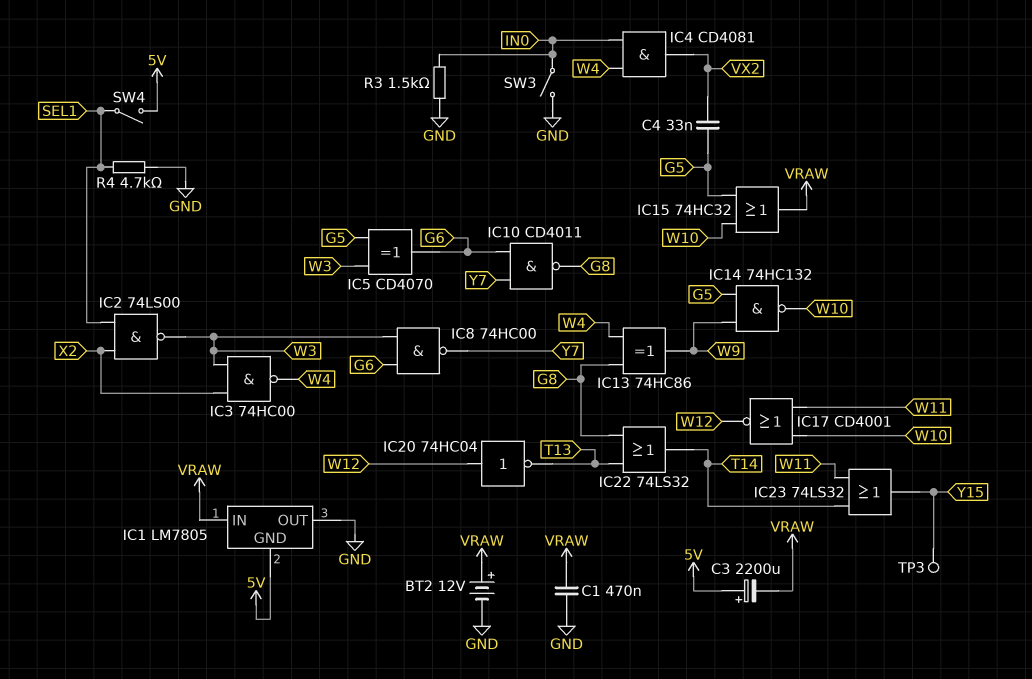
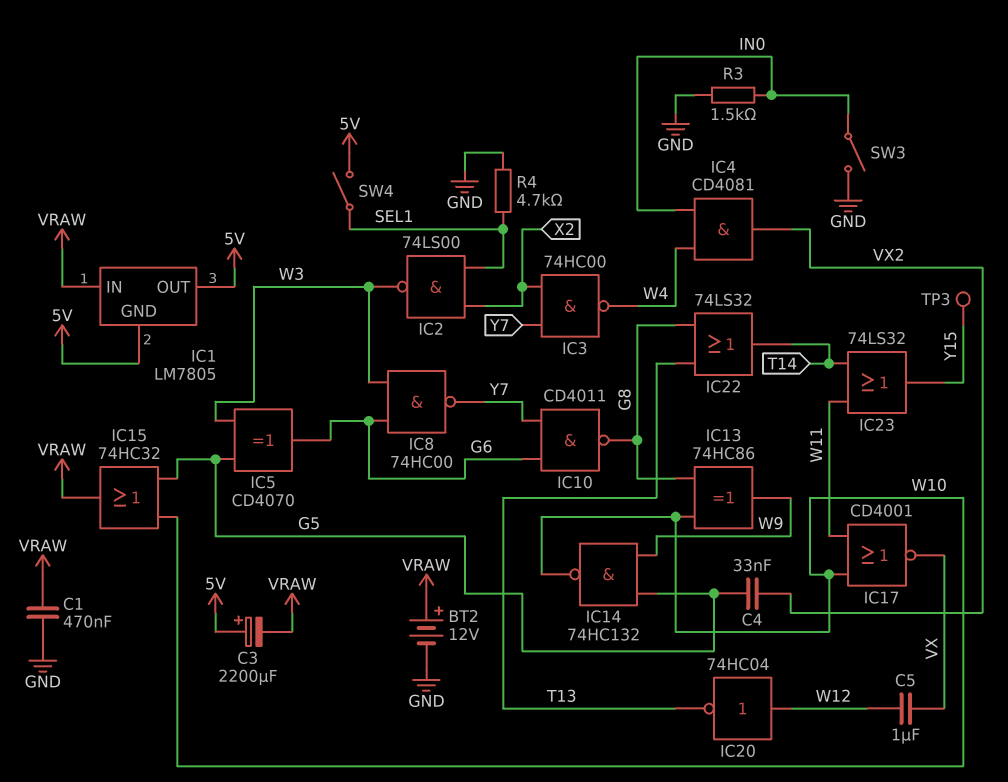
C5: none -> 1uF (VX, W12)
IC1 pin OUT: GND -> 5V
IC3: NAND 74HC00 (in W3, in X2, out W4) -> NAND 74HC00 (in X2, in Y7, out W4)
IC13: XOR 74HC86 (in G8, in W4, out W9) -> XOR 74HC86 (in G8, in W10, out W9)
IC17: NOR CD4001 (in W10, in W11, out W12) -> NOR CD4001 (in W10, in W11, out VX)

